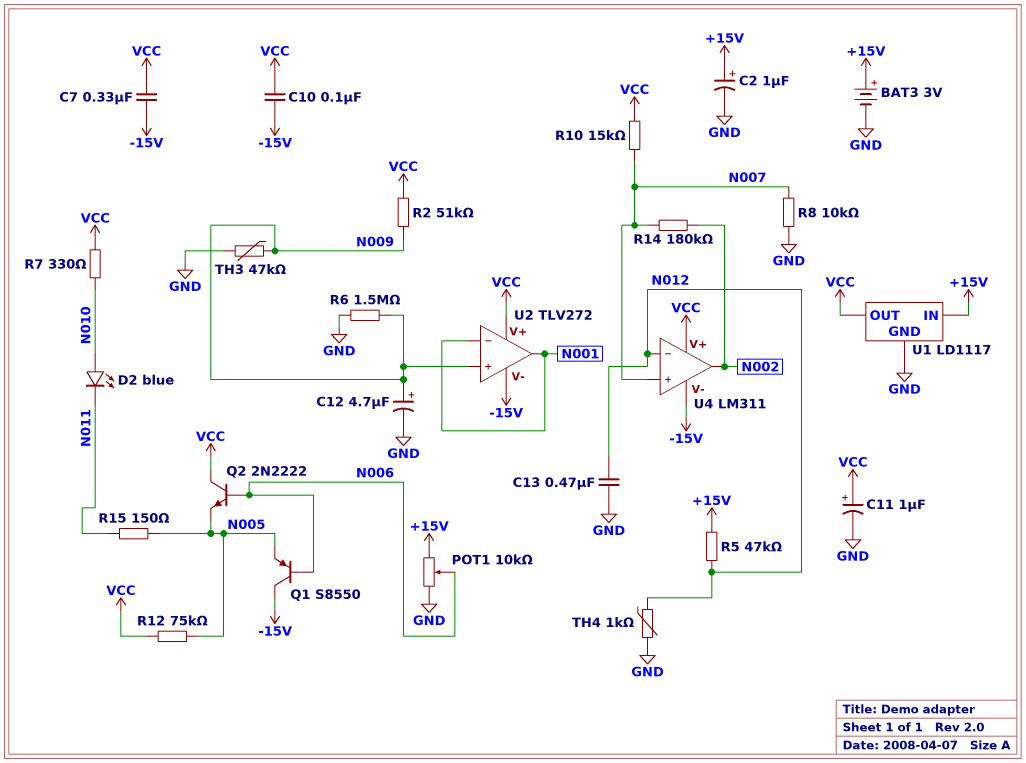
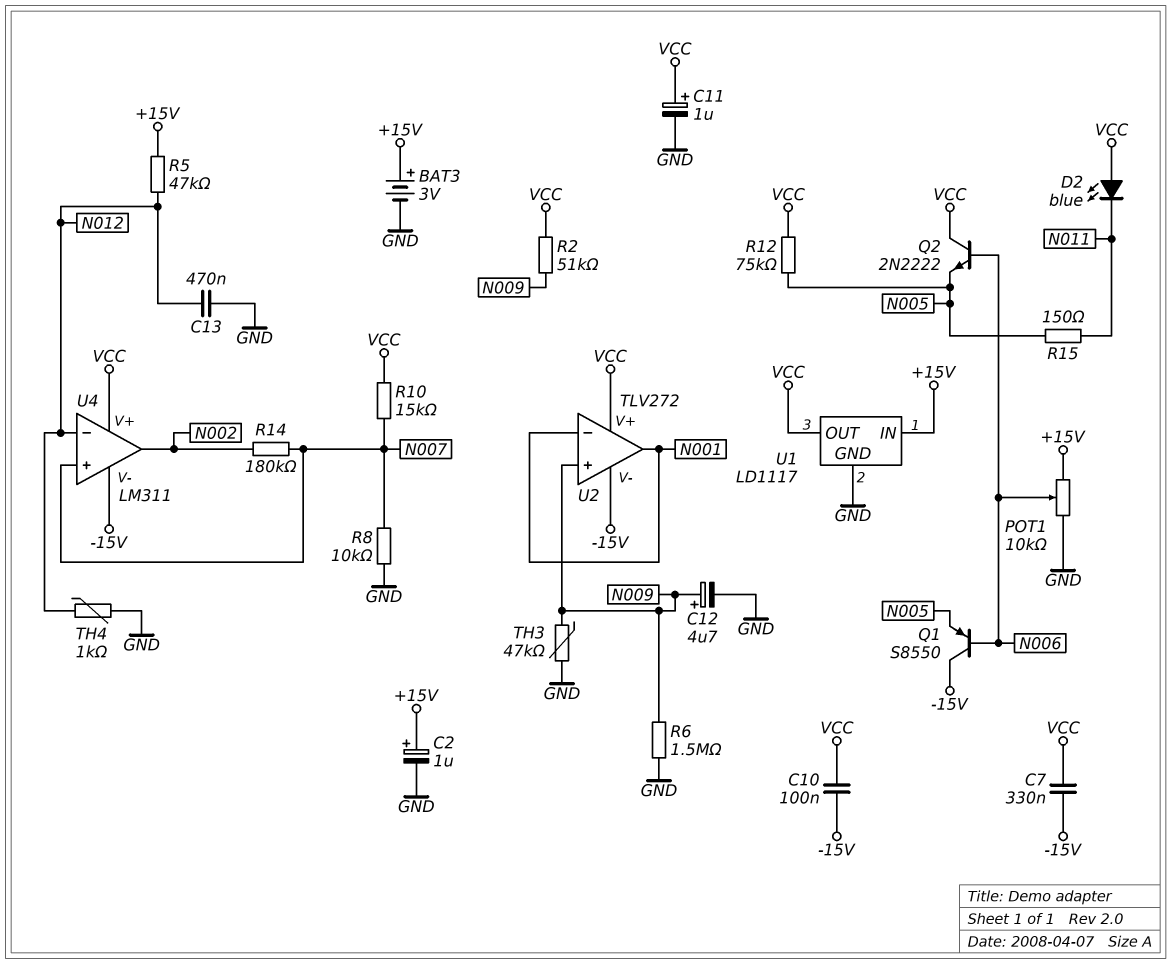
D2: LED blue (A N010, K N011) -> LED blue (A VCC, K N011)
R7: 330 (N010, VCC) -> none

